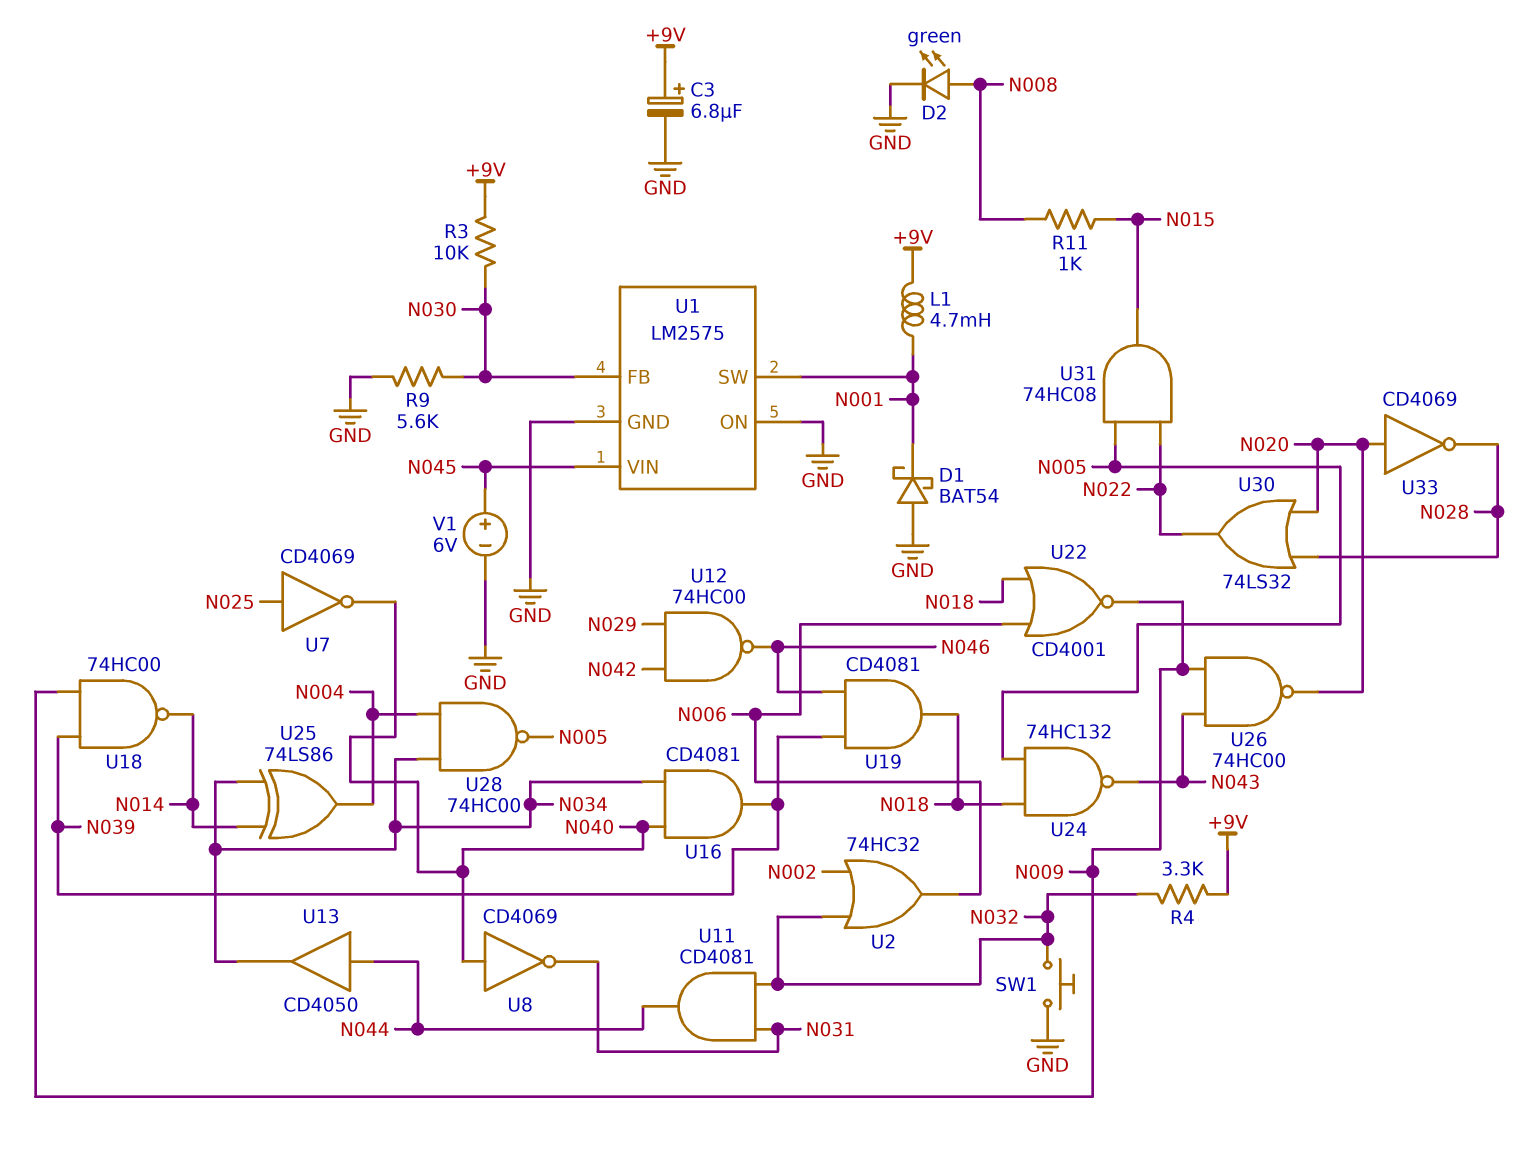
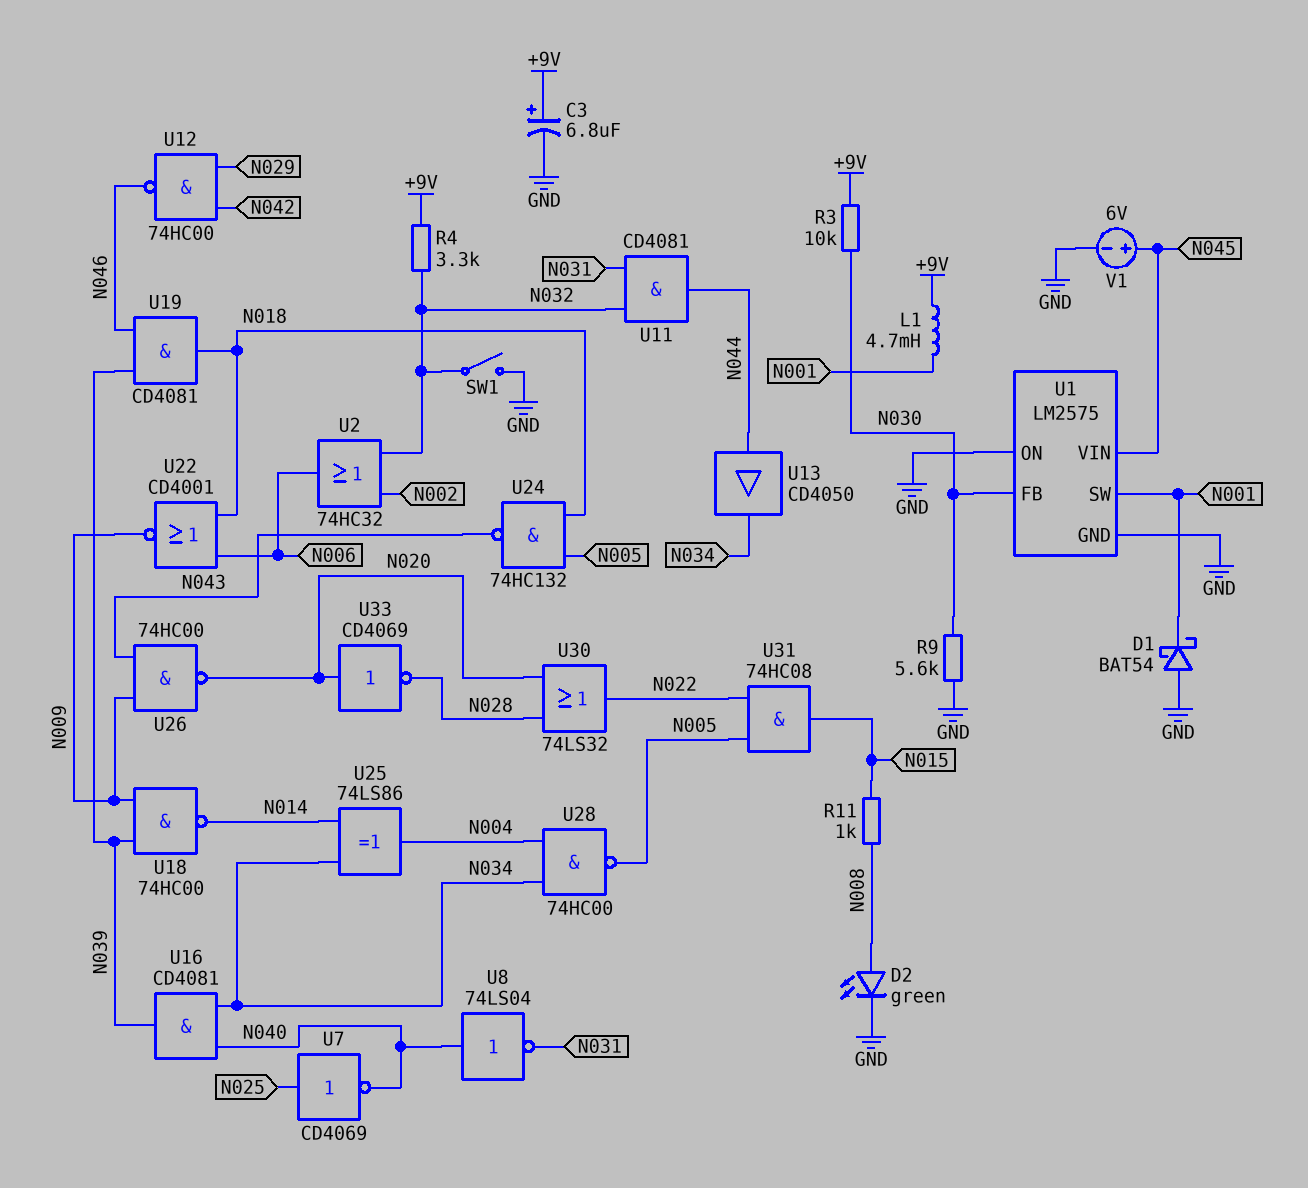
SW1: button (GND, N032) -> switch (GND, N032)
U8: NOT CD4069 (in N040, out N031) -> NOT 74LS04 (in N040, out N031)

